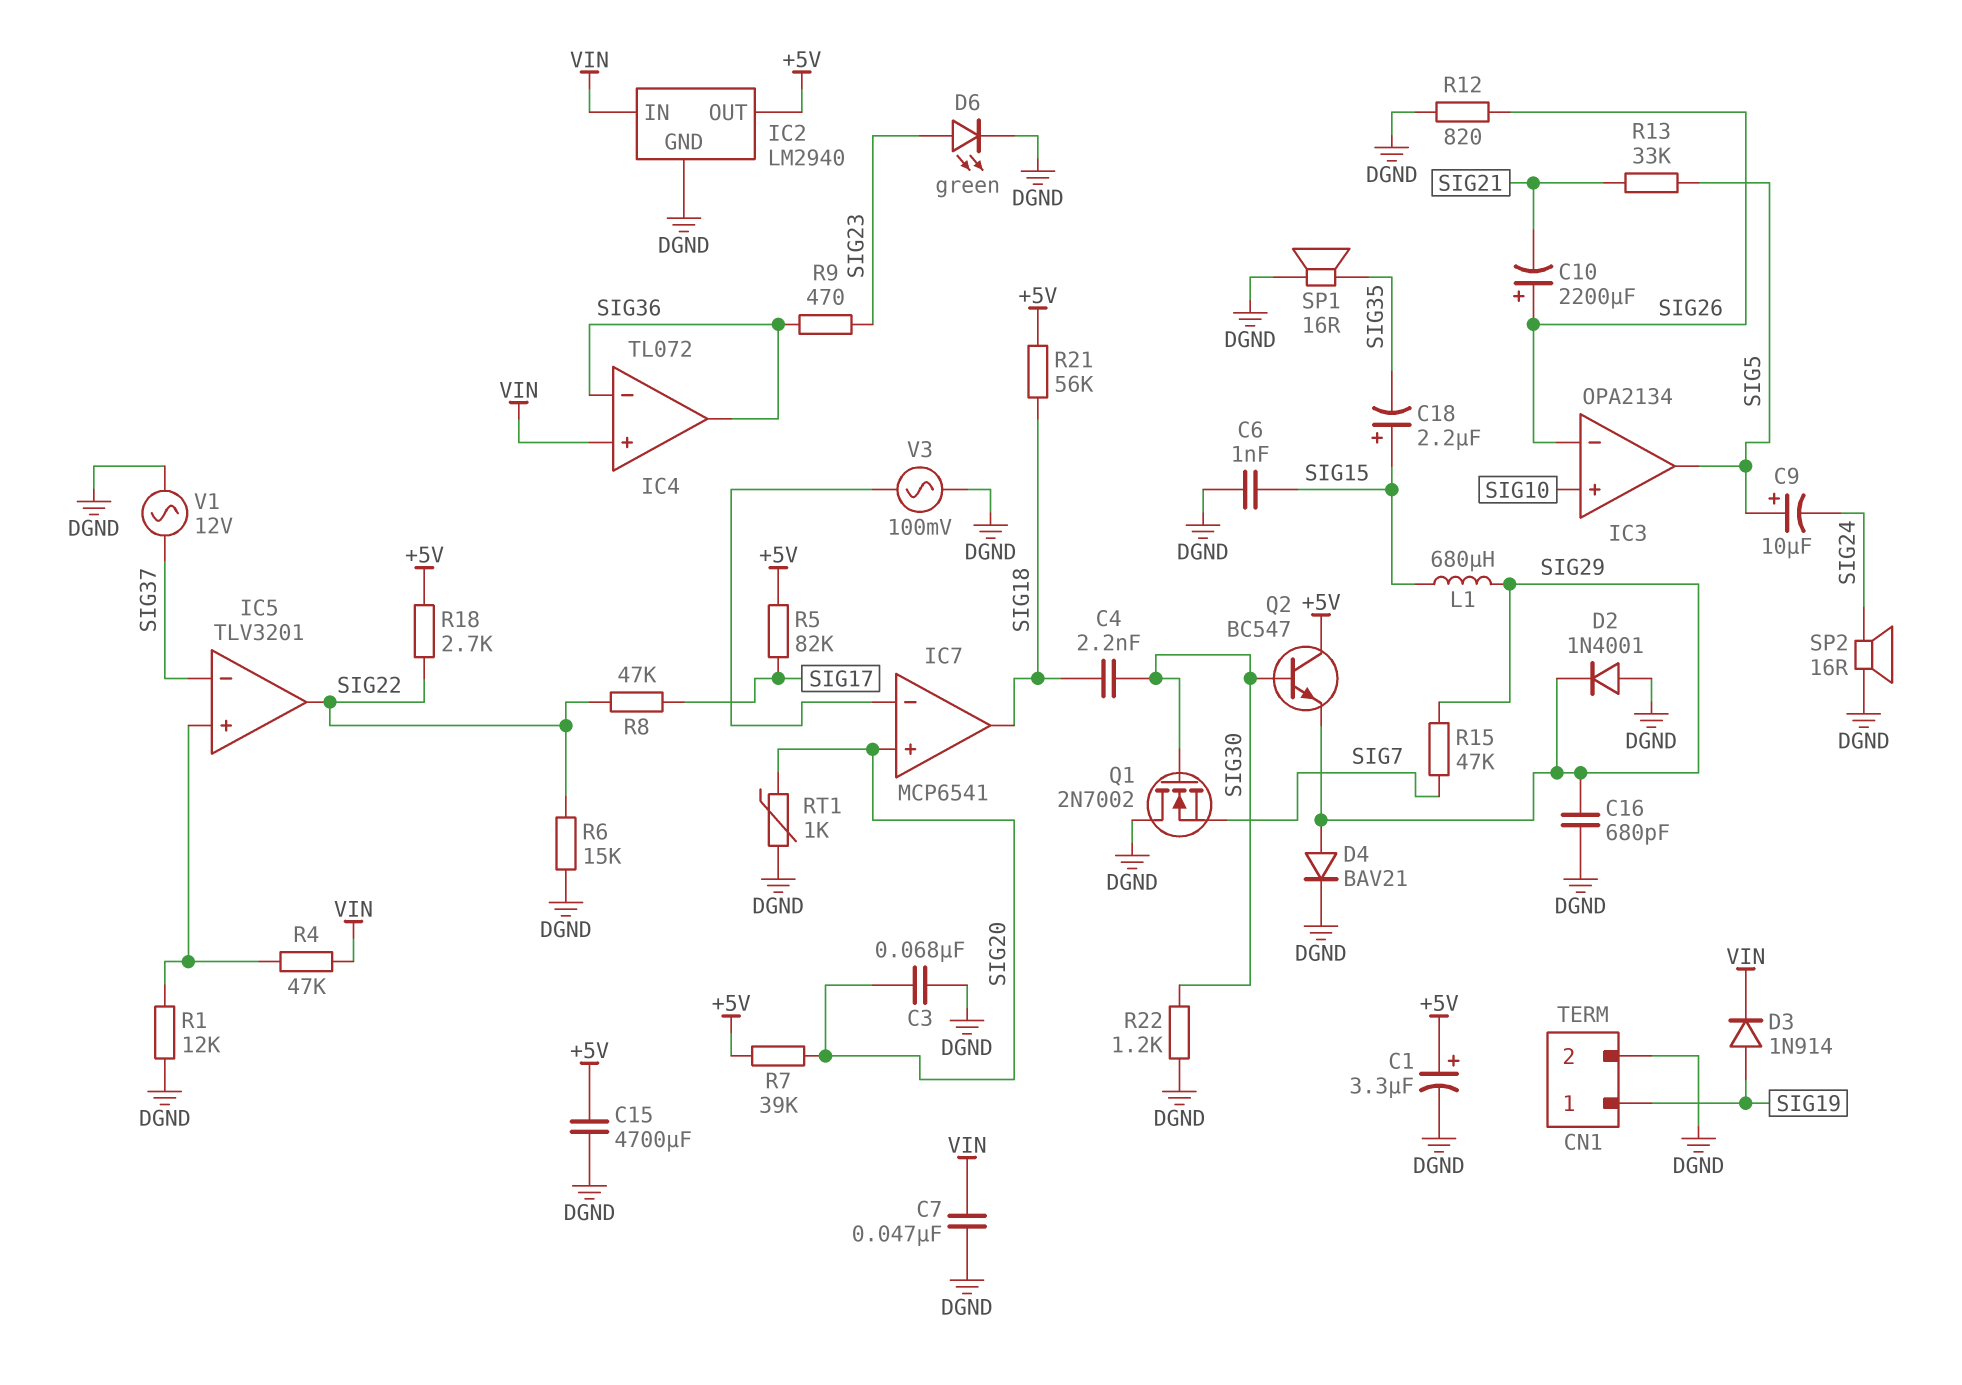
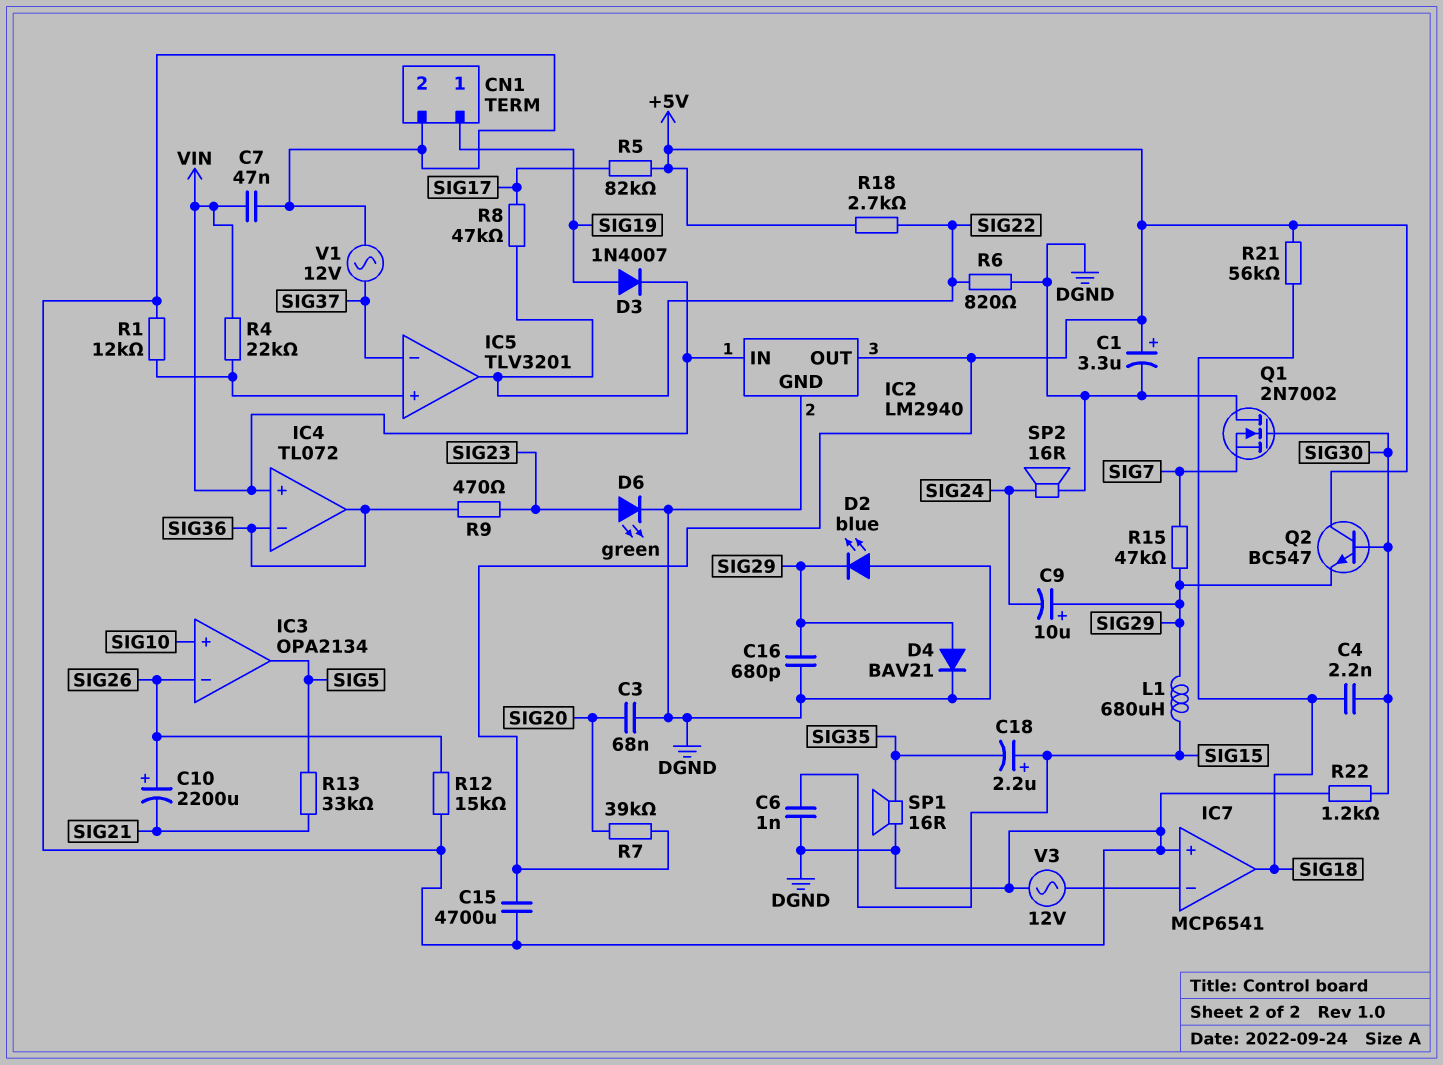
C9: 10uF (plus SIG5, minus SIG24) -> 10uF (plus SIG29, minus SIG24)
D2: diode 1N4001 (A DGND, K SIG29) -> LED blue (A DGND, K SIG29)
D3: diode 1N914 (A SIG19, K VIN) -> diode 1N4007 (A SIG19, K VIN)
IC7 pin in+: SIG20 -> DGND
R4: 47k (IC5/in+, VIN) -> 22k (IC5/in+, VIN)
R6: 15k (DGND, SIG22) -> 820 (DGND, SIG22)
R12: 820 (DGND, SIG26) -> 15k (DGND, SIG26)
RT1: 1k (DGND, SIG20) -> none
V3: AC 100mV (DGND, IC7/in-) -> AC 12V (DGND, IC7/in-)

